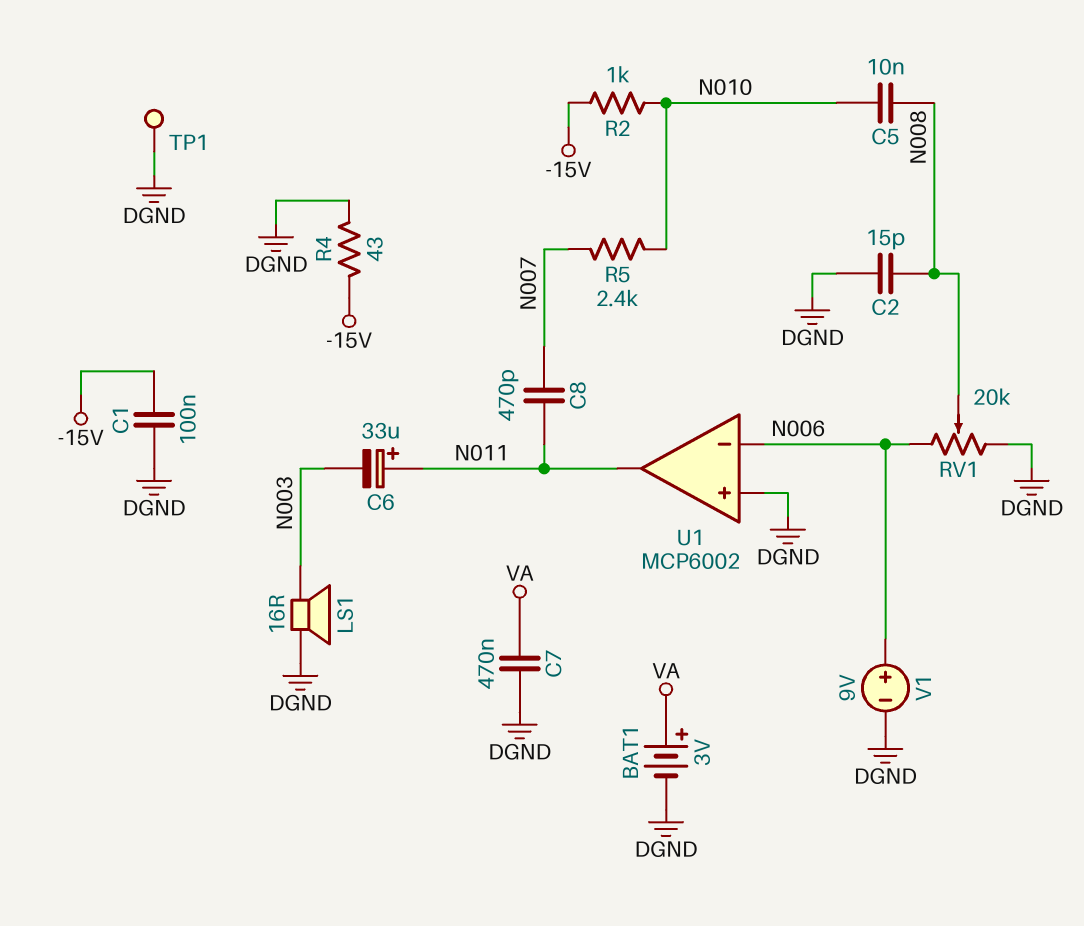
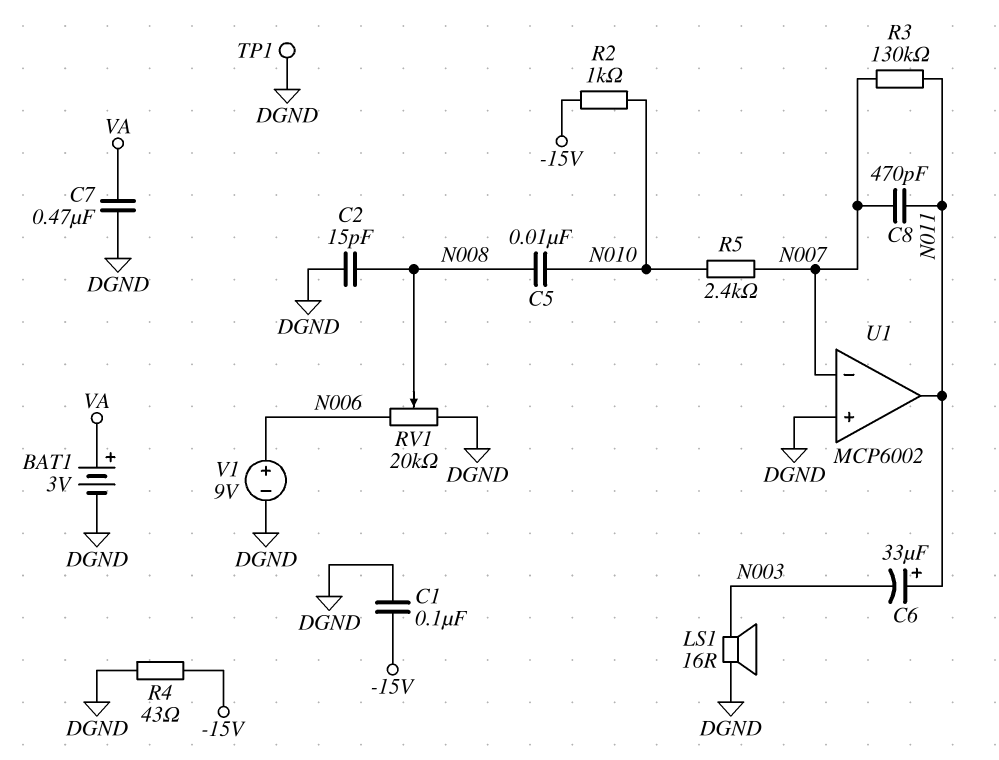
R3: none -> 130k (N007, N011)
U1 pin in-: N006 -> N007

